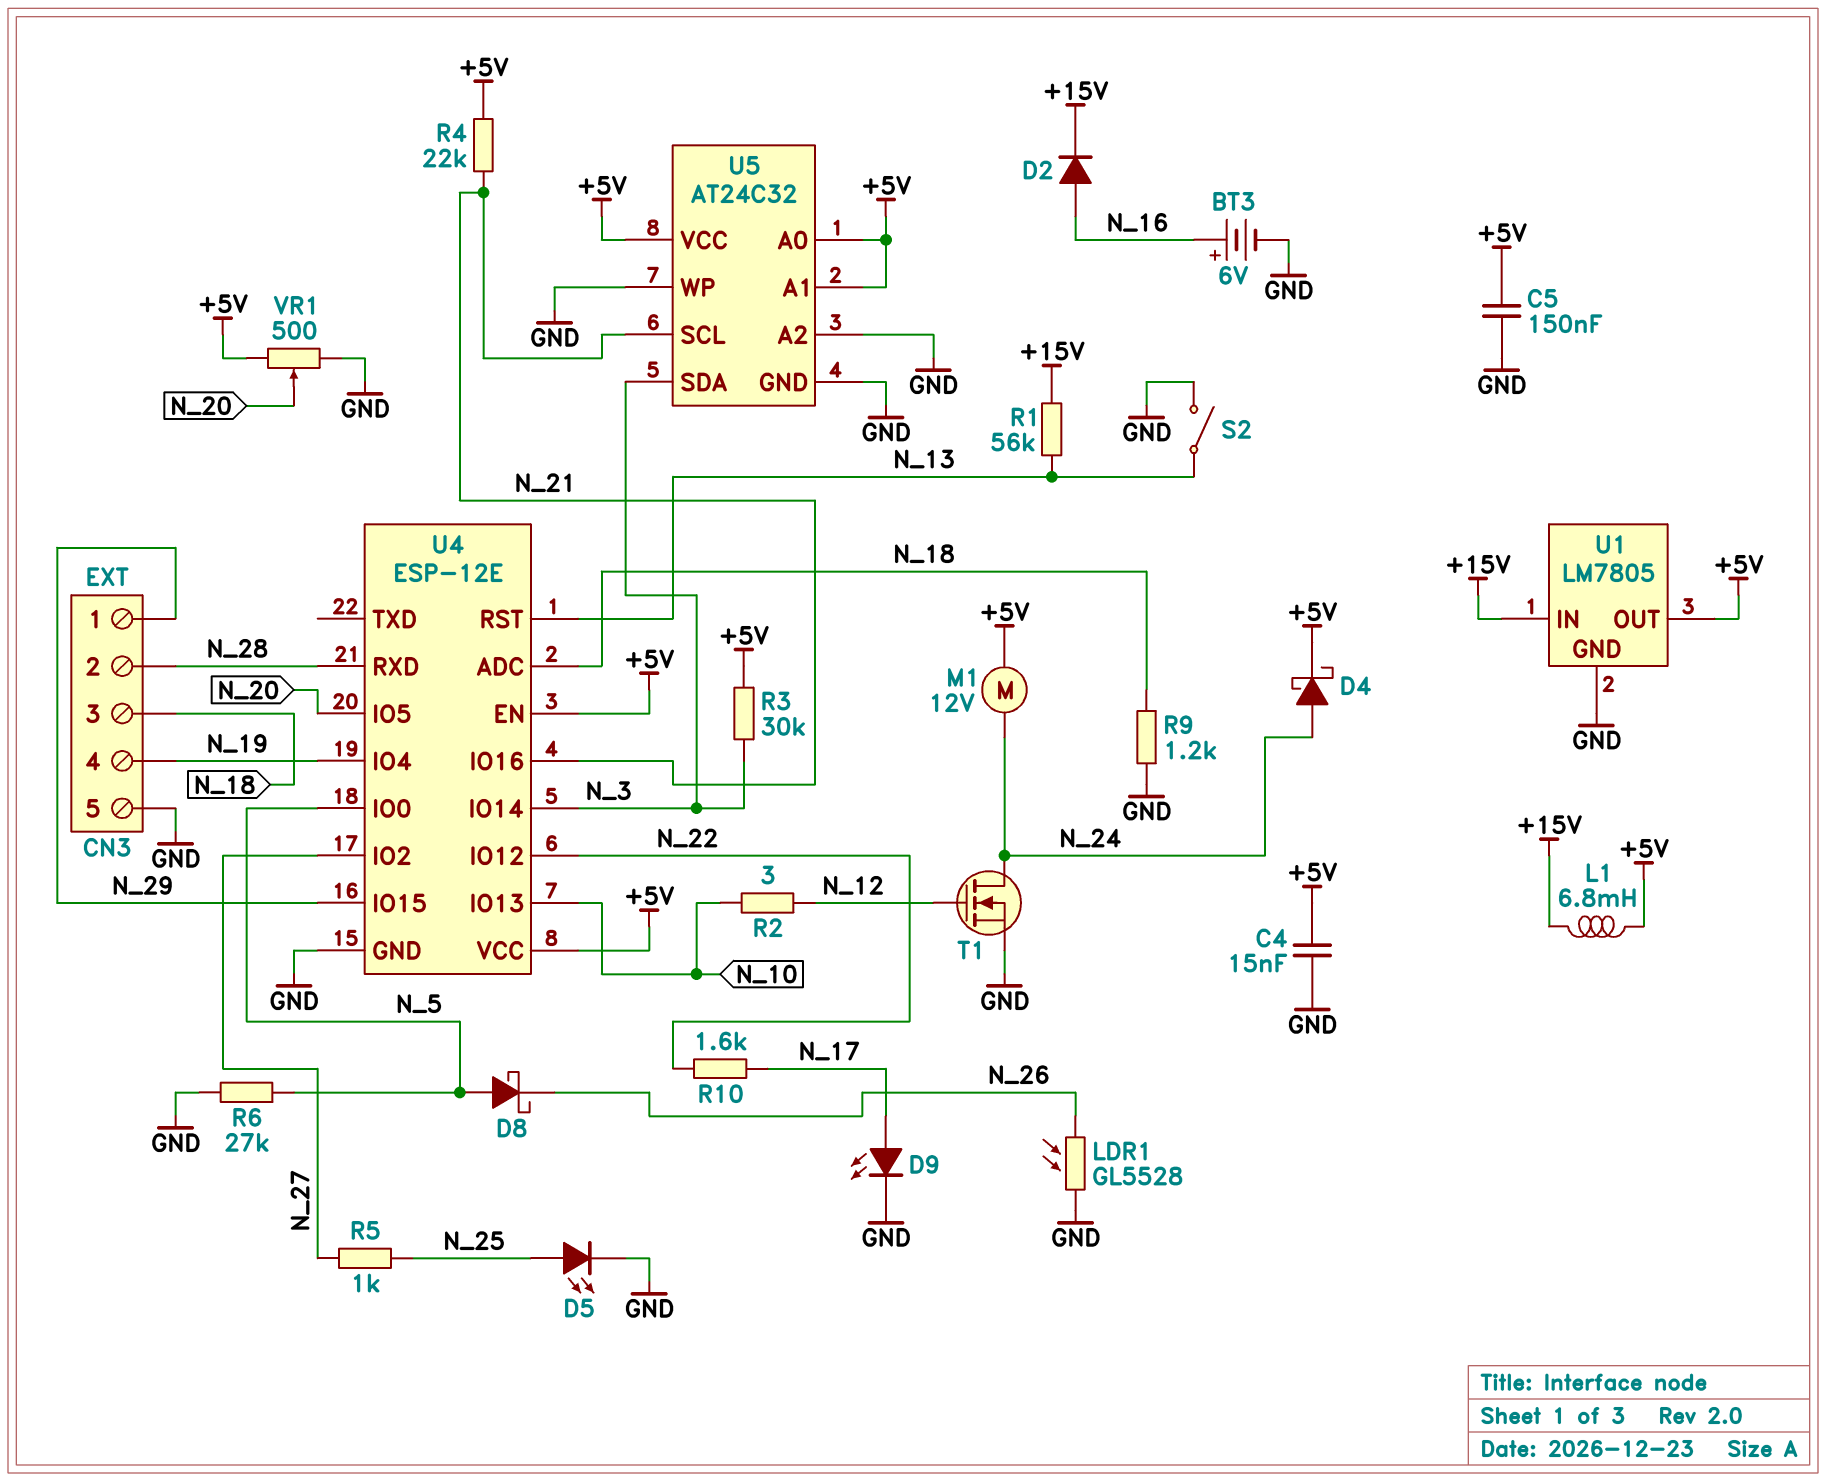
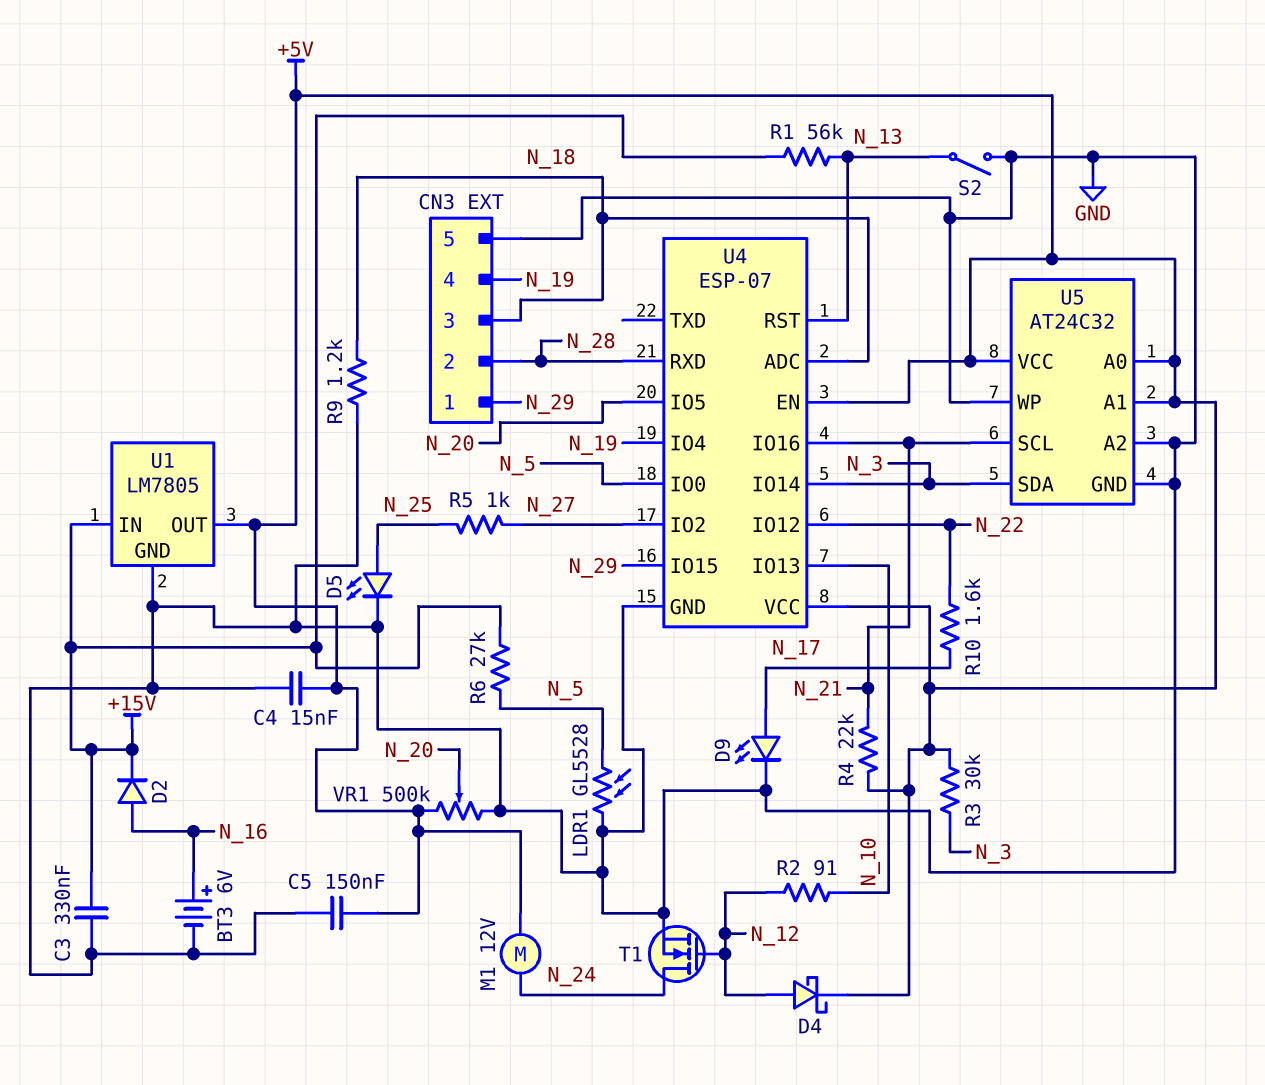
C3: none -> 330nF (+15V, GND)
D4: schottky (A N_24, K +5V) -> schottky (A N_12, K +5V)
D8: schottky (A N_5, K N_26) -> none
L1: 6.8mH (+5V, +15V) -> none
LDR1: GL5528 (GND, N_26) -> GL5528 (GND, N_5)
R2: 3 (N_10, N_12) -> 91 (N_10, N_12)
R6: 27k (GND, N_5) -> 27k (+15V, N_5)
U4: ESP-12E -> ESP-07
VR1: 500 (+5V, GND, wiper N_20) -> 500k (+5V, GND, wiper N_20)

